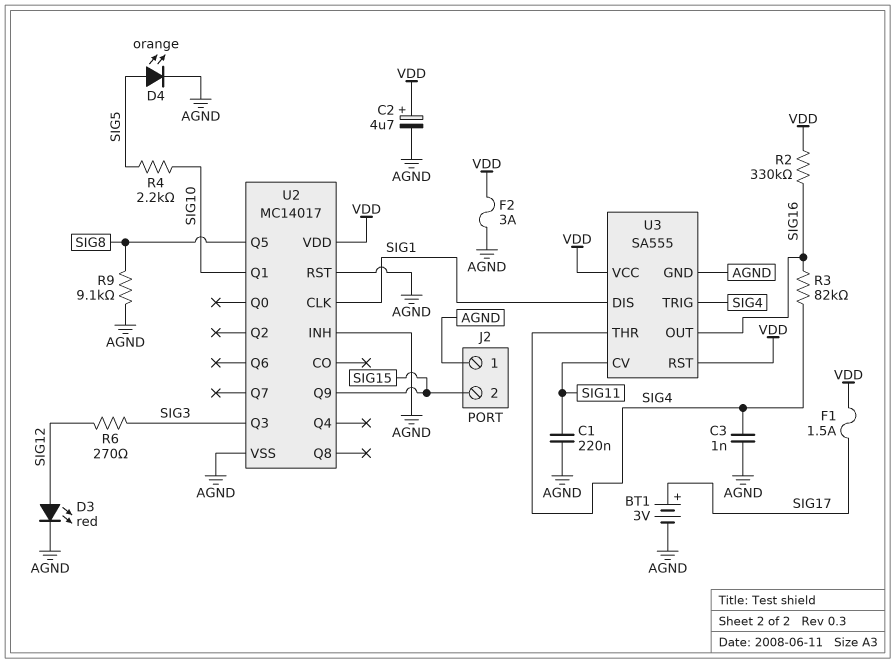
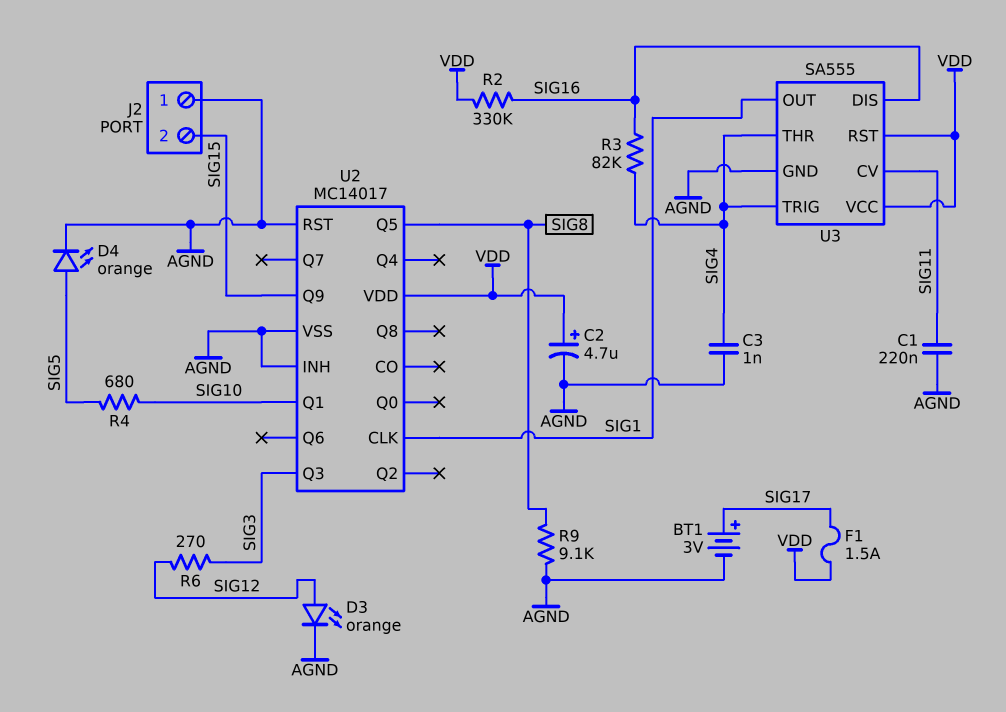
D3: LED red (A SIG12, K AGND) -> LED orange (A SIG12, K AGND)
F2: 3A (AGND, VDD) -> none
R4: 2.2k (SIG5, SIG10) -> 680 (SIG5, SIG10)
U3 pin DIS: SIG1 -> SIG16
U3 pin OUT: SIG16 -> SIG1

